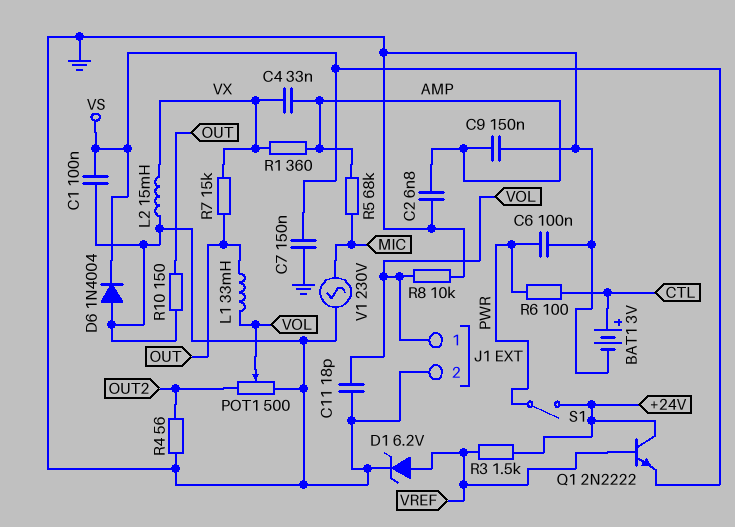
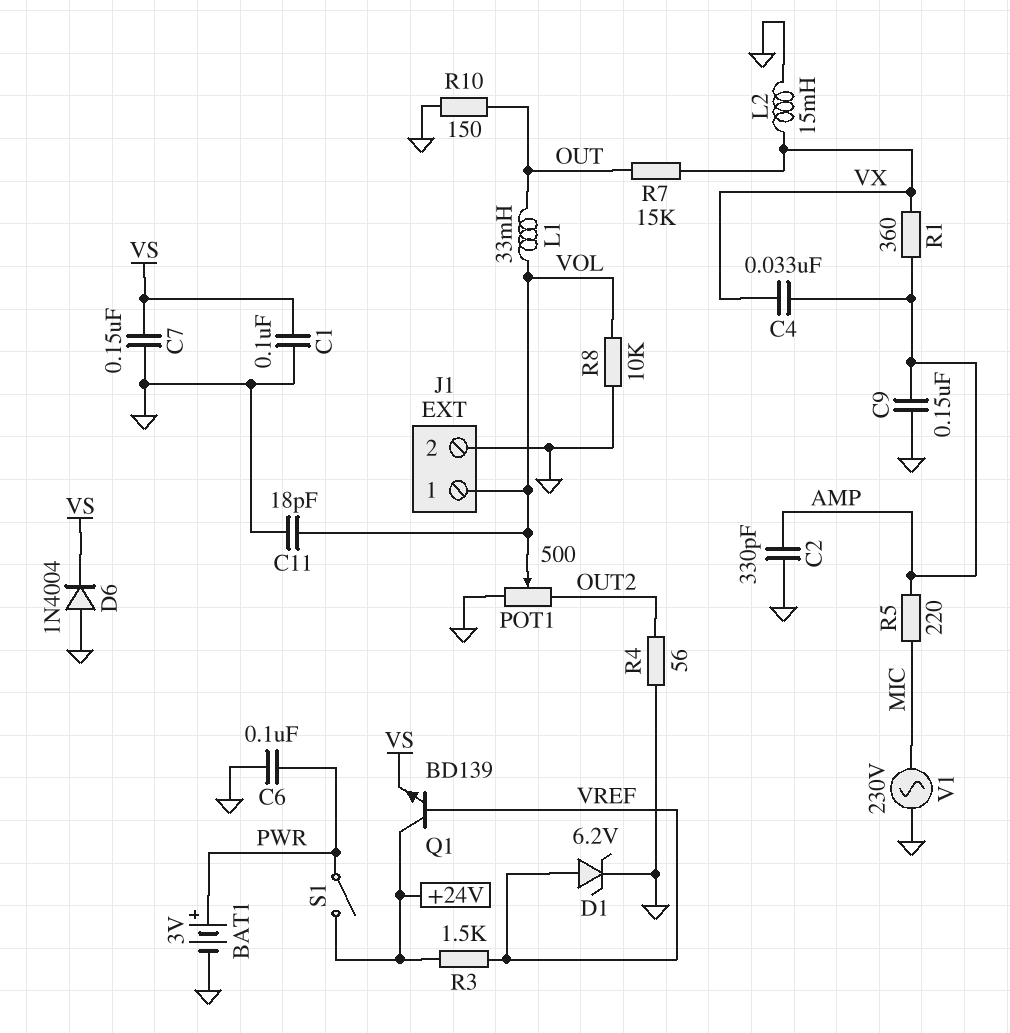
BAT1: 3V (plus CTL, minus GND) -> 3V (plus PWR, minus GND)
C2: 6.8nF (AMP, GND) -> 330pF (AMP, GND)
Q1: NPN 2N2222 (B VREF, C +24V, E VS) -> NPN BD139 (B VREF, C +24V, E VS)
R5: 68k (AMP, MIC) -> 220 (AMP, MIC)
R6: 100 (CTL, PWR) -> none

